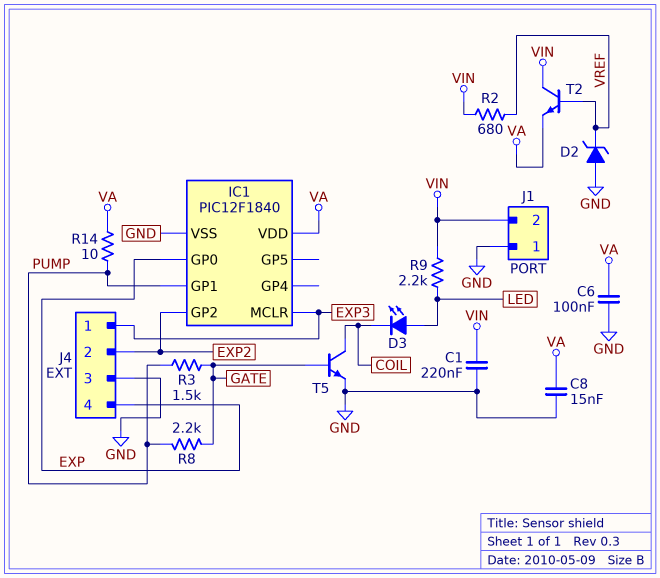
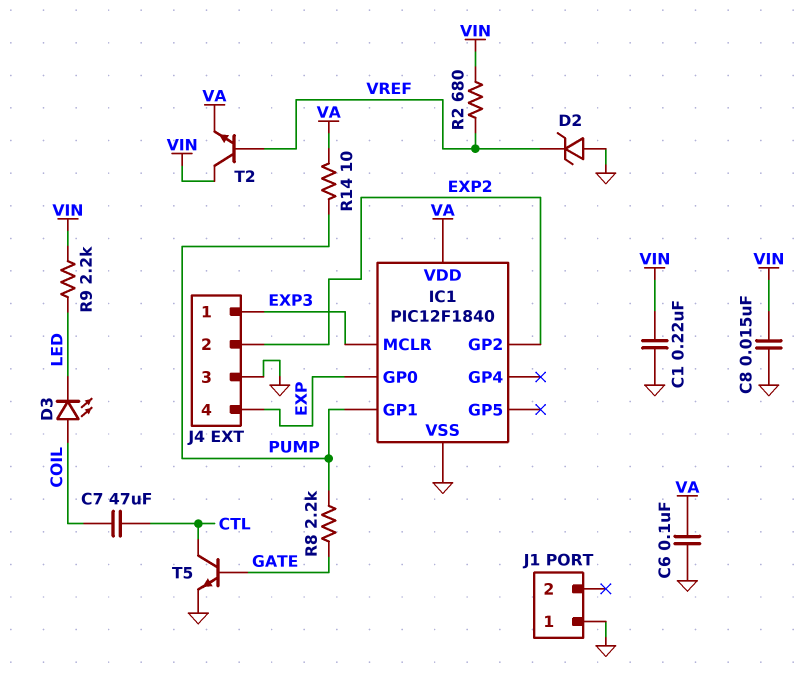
C7: none -> 47uF (COIL, CTL)
C8: 15nF (GND, VA) -> 15nF (GND, VIN)
D3: LED (A LED, K COIL) -> LED (A COIL, K LED)
J1 pin 2: VIN -> none
R3: 1.5k (GATE, PUMP) -> none
T5: NPN (B GATE, C COIL, E GND) -> NPN (B GATE, C CTL, E GND)

